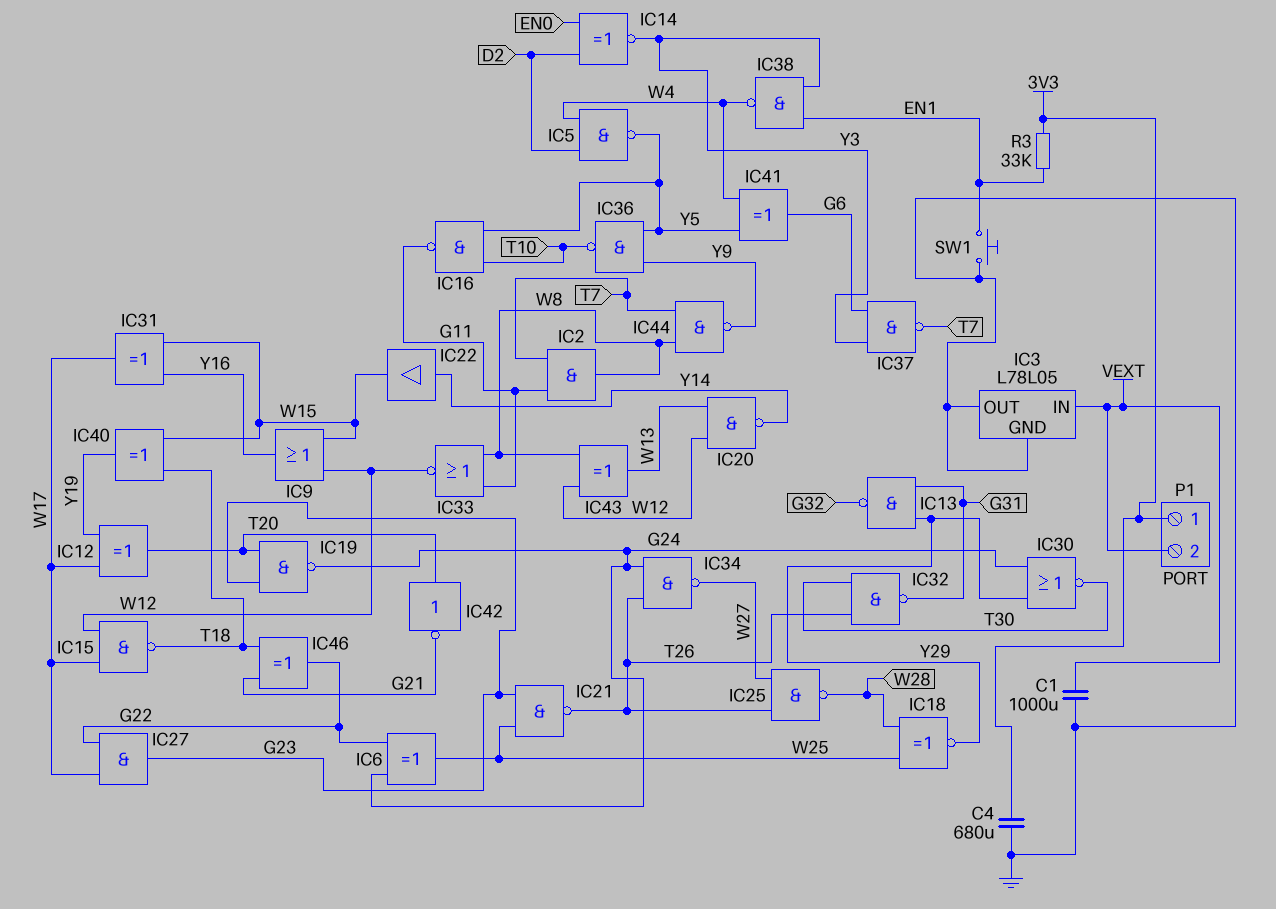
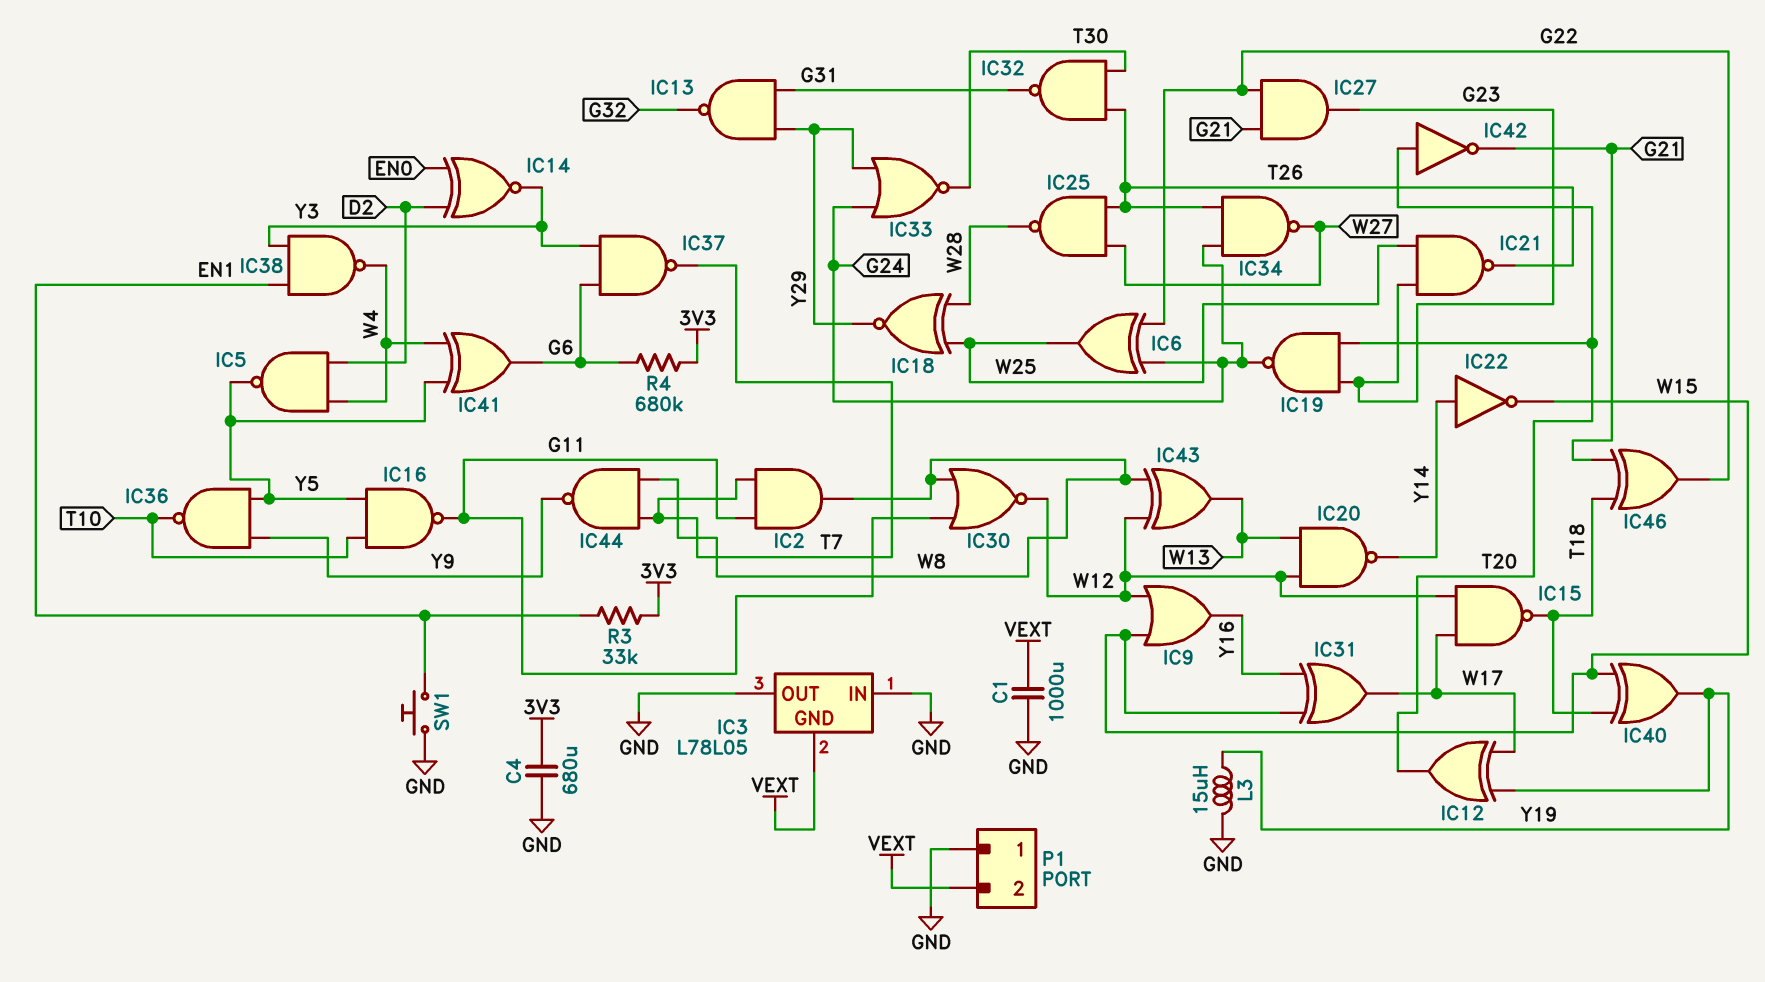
IC3 pin GND: GND -> VEXT
IC3 pin IN: VEXT -> GND
IC22: buffer (in Y14, out W15) -> NOT (in Y14, out W15)
IC27: AND (in G22, in W17, out G23) -> AND (in G21, in G22, out G23)
IC30: NOR (in G24, in Y29, out T30) -> NOR (in G11, in W8, out W12)
IC33: NOR (in G11, in W8, out W12) -> NOR (in G24, in Y29, out T30)
L3: none -> 15uH (GND, Y19)
P1 pin 1: 3V3 -> GND
R4: none -> 680k (3V3, G6)

